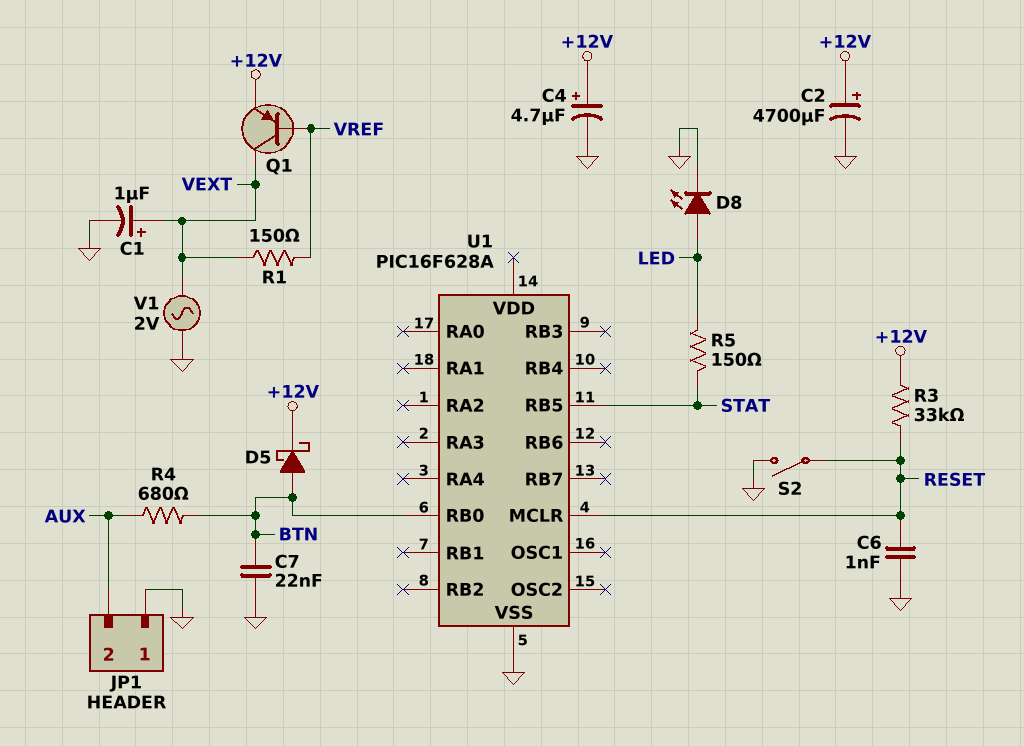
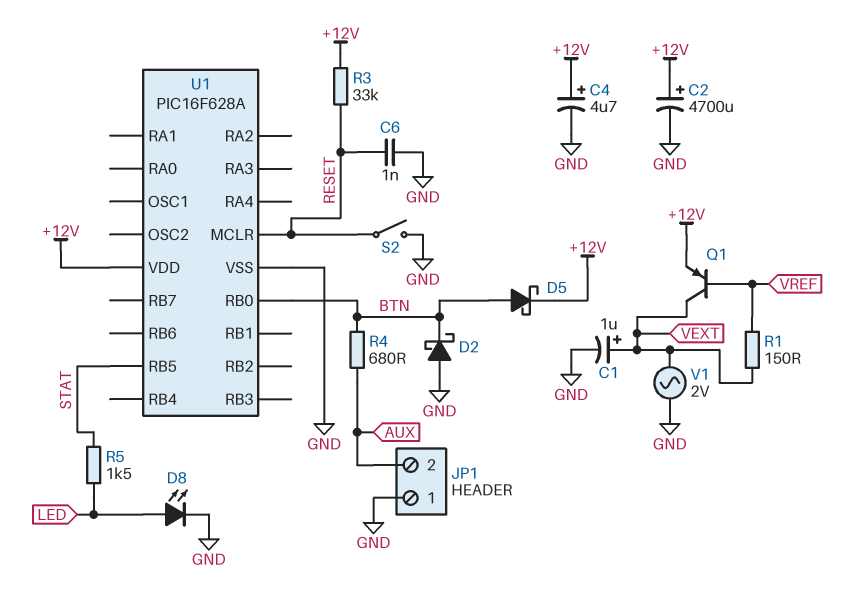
C7: 22nF (BTN, GND) -> none
D2: none -> schottky (A GND, K BTN)
R5: 150 (LED, STAT) -> 1.5k (LED, STAT)
U1 pin VDD: none -> +12V

